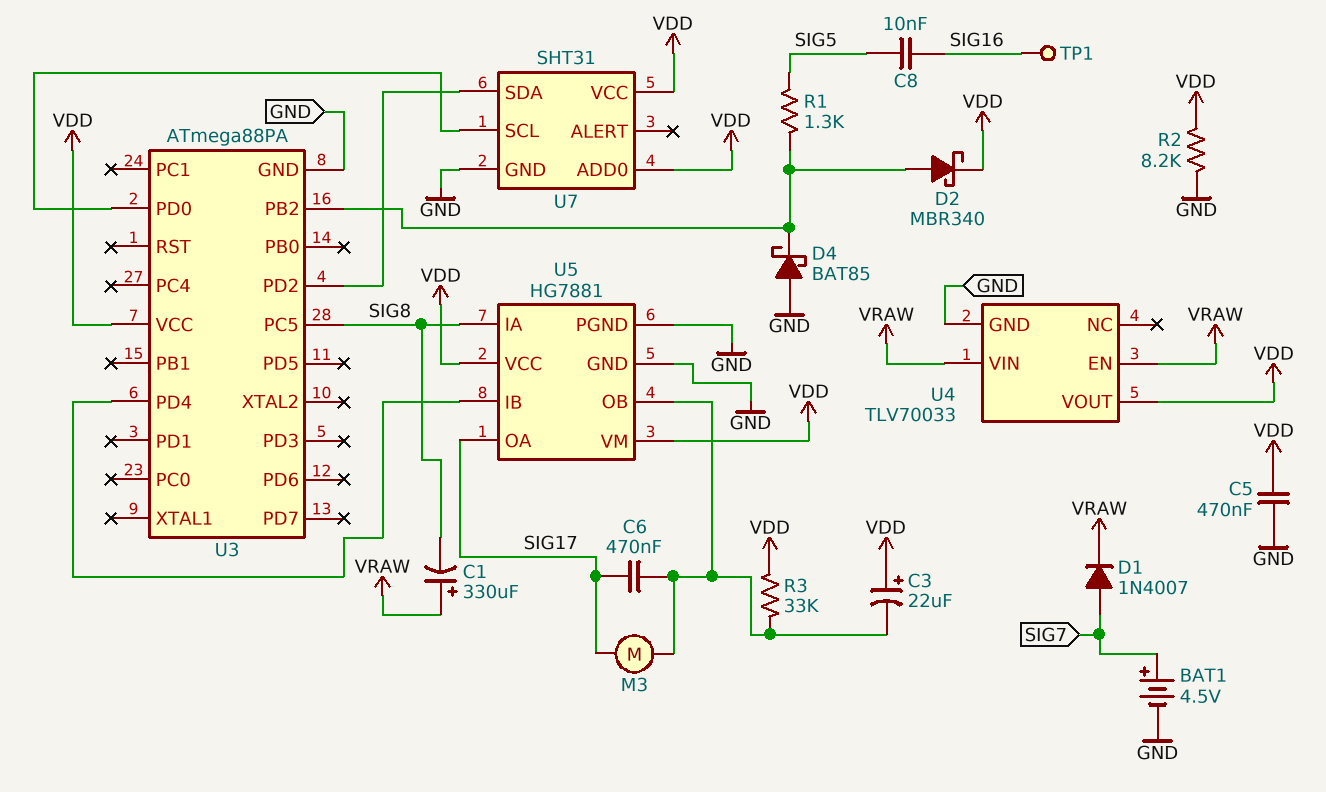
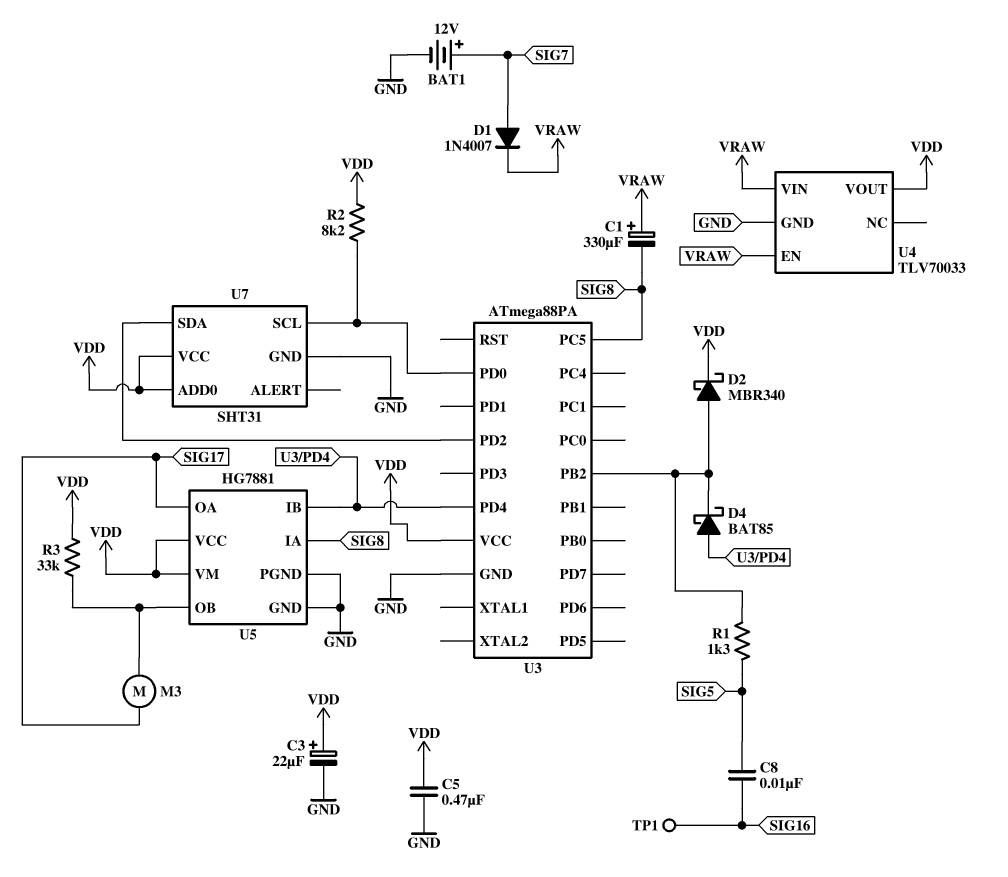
BAT1: 4.5V (plus SIG7, minus GND) -> 12V (plus SIG7, minus GND)
C3: 22uF (plus VDD, minus U5/OB) -> 22uF (plus VDD, minus GND)
C6: 470nF (SIG17, U5/OB) -> none
D4: schottky BAT85 (A GND, K U3/PB2) -> schottky BAT85 (A U3/PD4, K U3/PB2)
R2: 8.2k (GND, VDD) -> 8.2k (U3/PD0, VDD)

